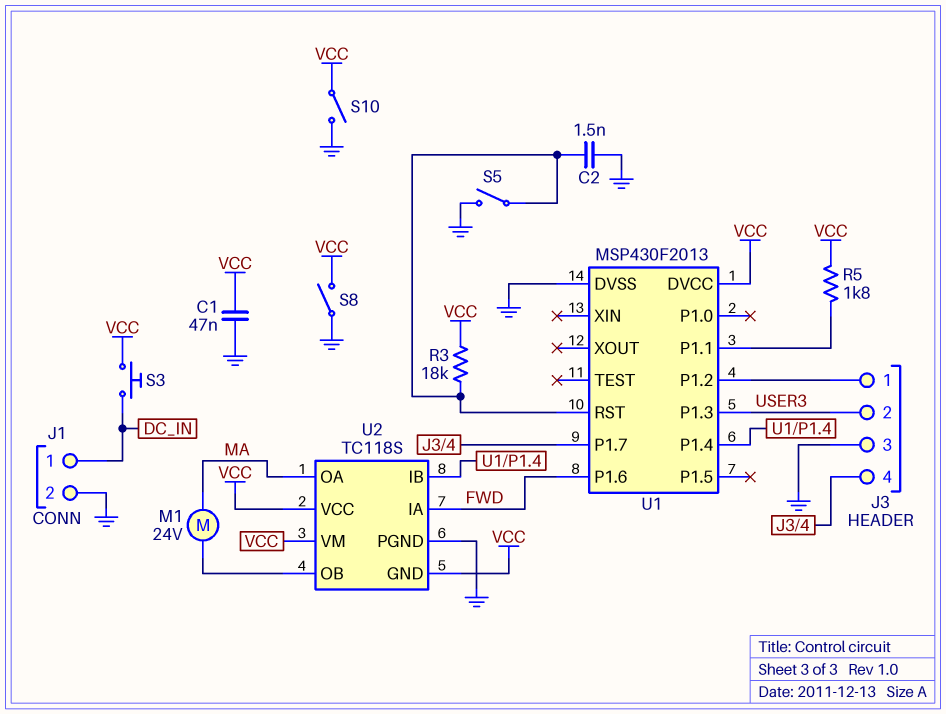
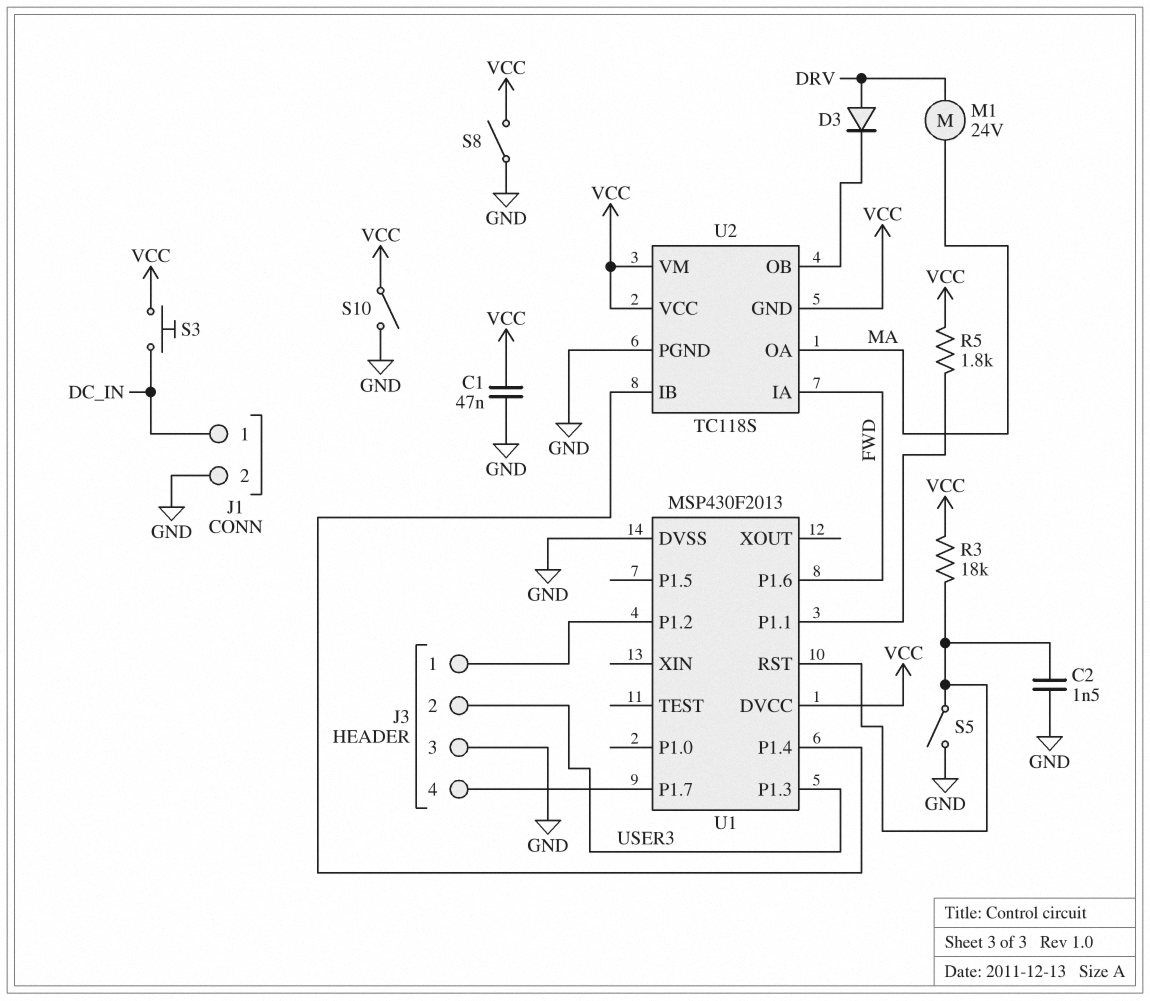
D3: none -> diode (A DRV, K U2/OB)
M1: motor 24V (MA, U2/OB) -> motor 24V (DRV, MA)

